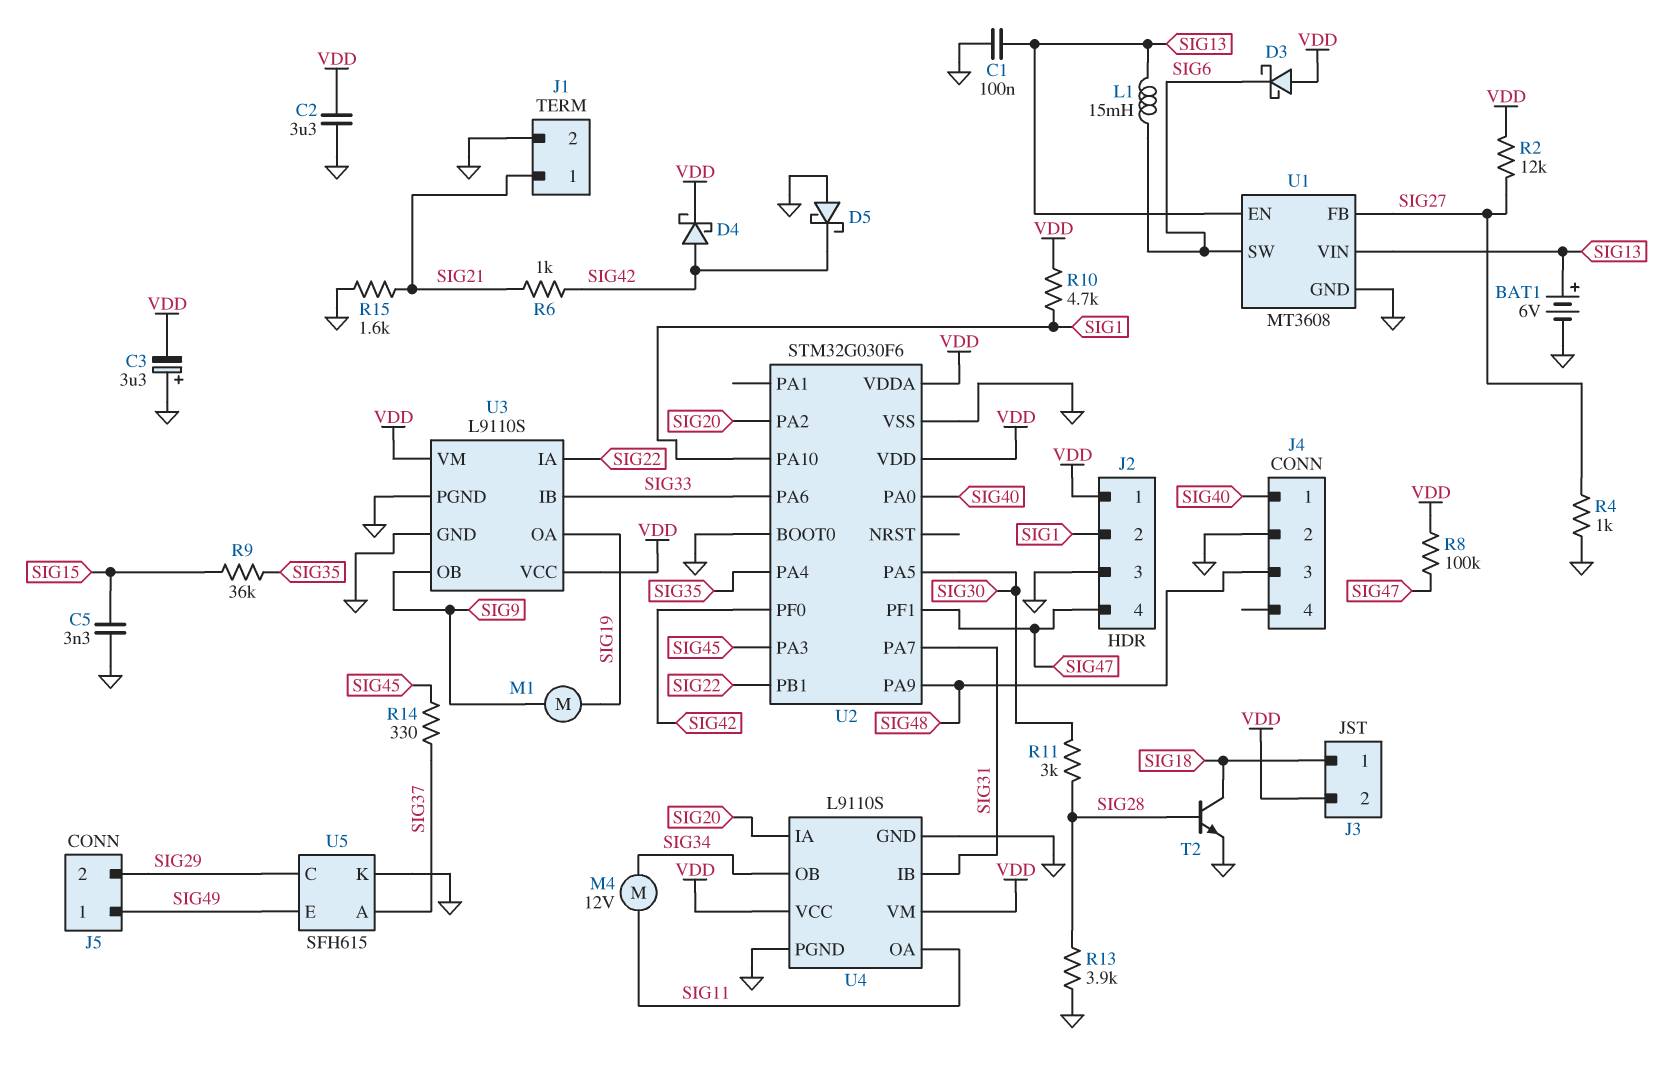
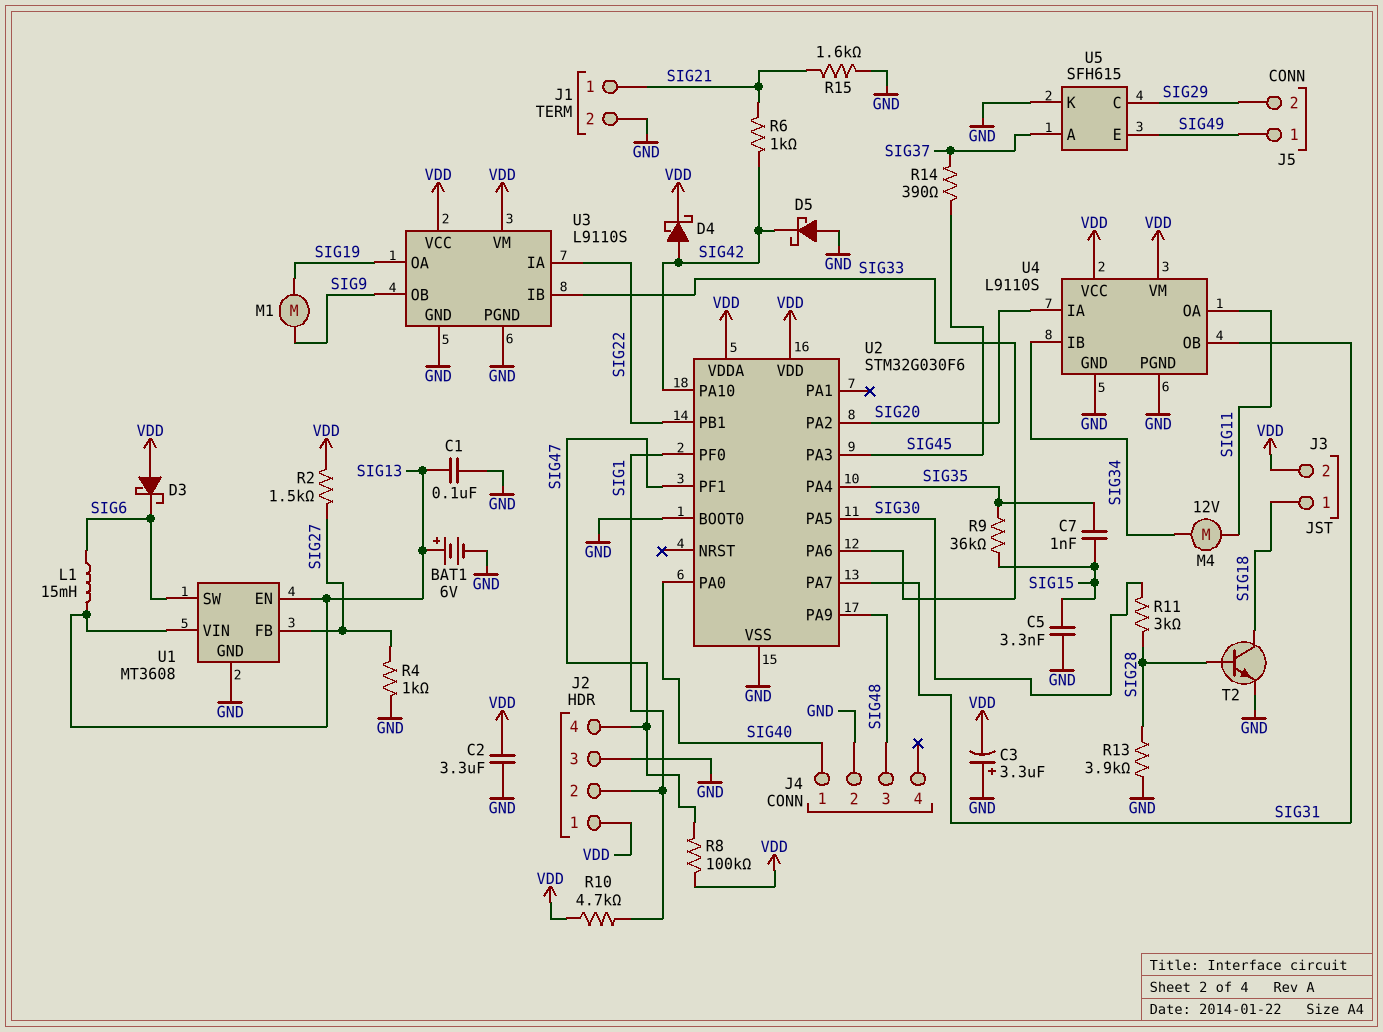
C7: none -> 1nF (SIG15, SIG35)
R2: 12k (SIG27, VDD) -> 1.5k (SIG27, VDD)
R14: 330 (SIG37, SIG45) -> 390 (SIG37, SIG45)
U2 pin PA10: SIG1 -> SIG42
U2 pin PF0: SIG42 -> SIG1
U4 pin IB: SIG31 -> SIG34
U4 pin OB: SIG34 -> SIG31

